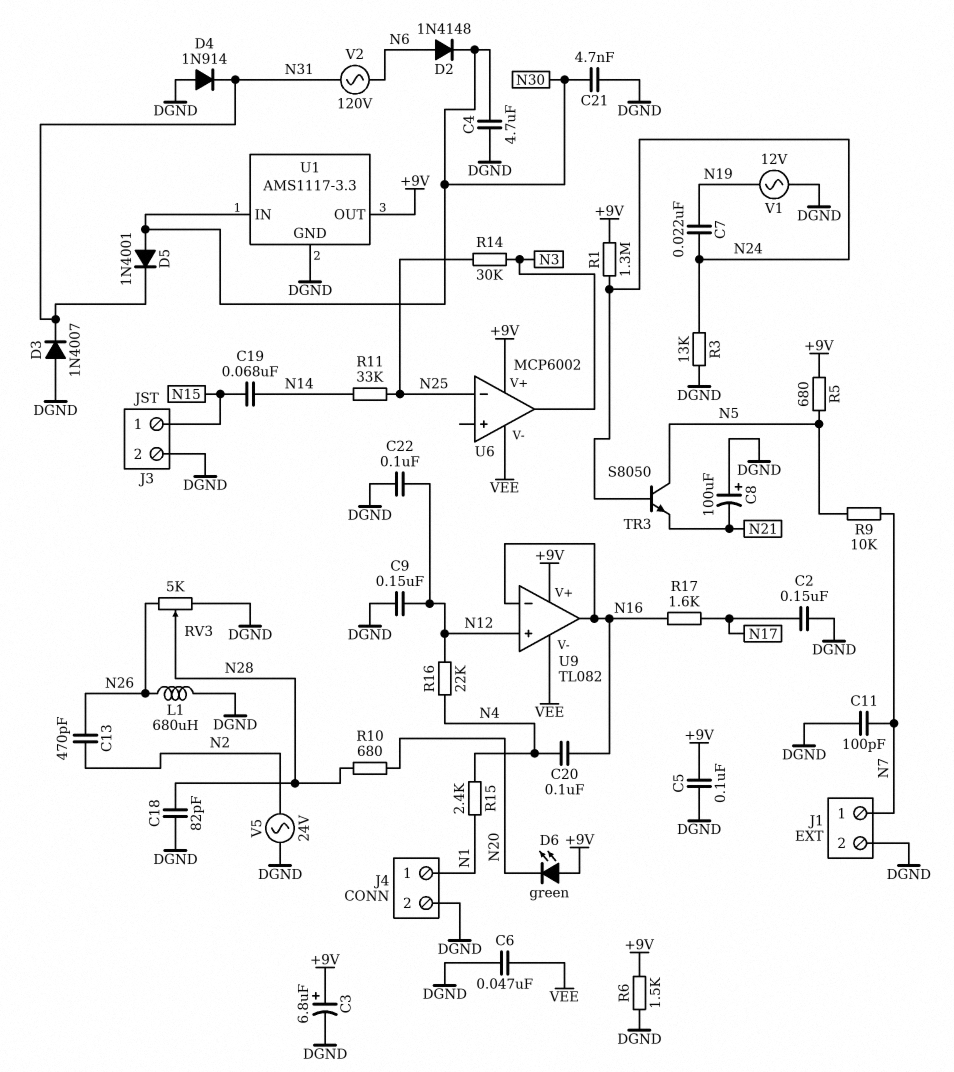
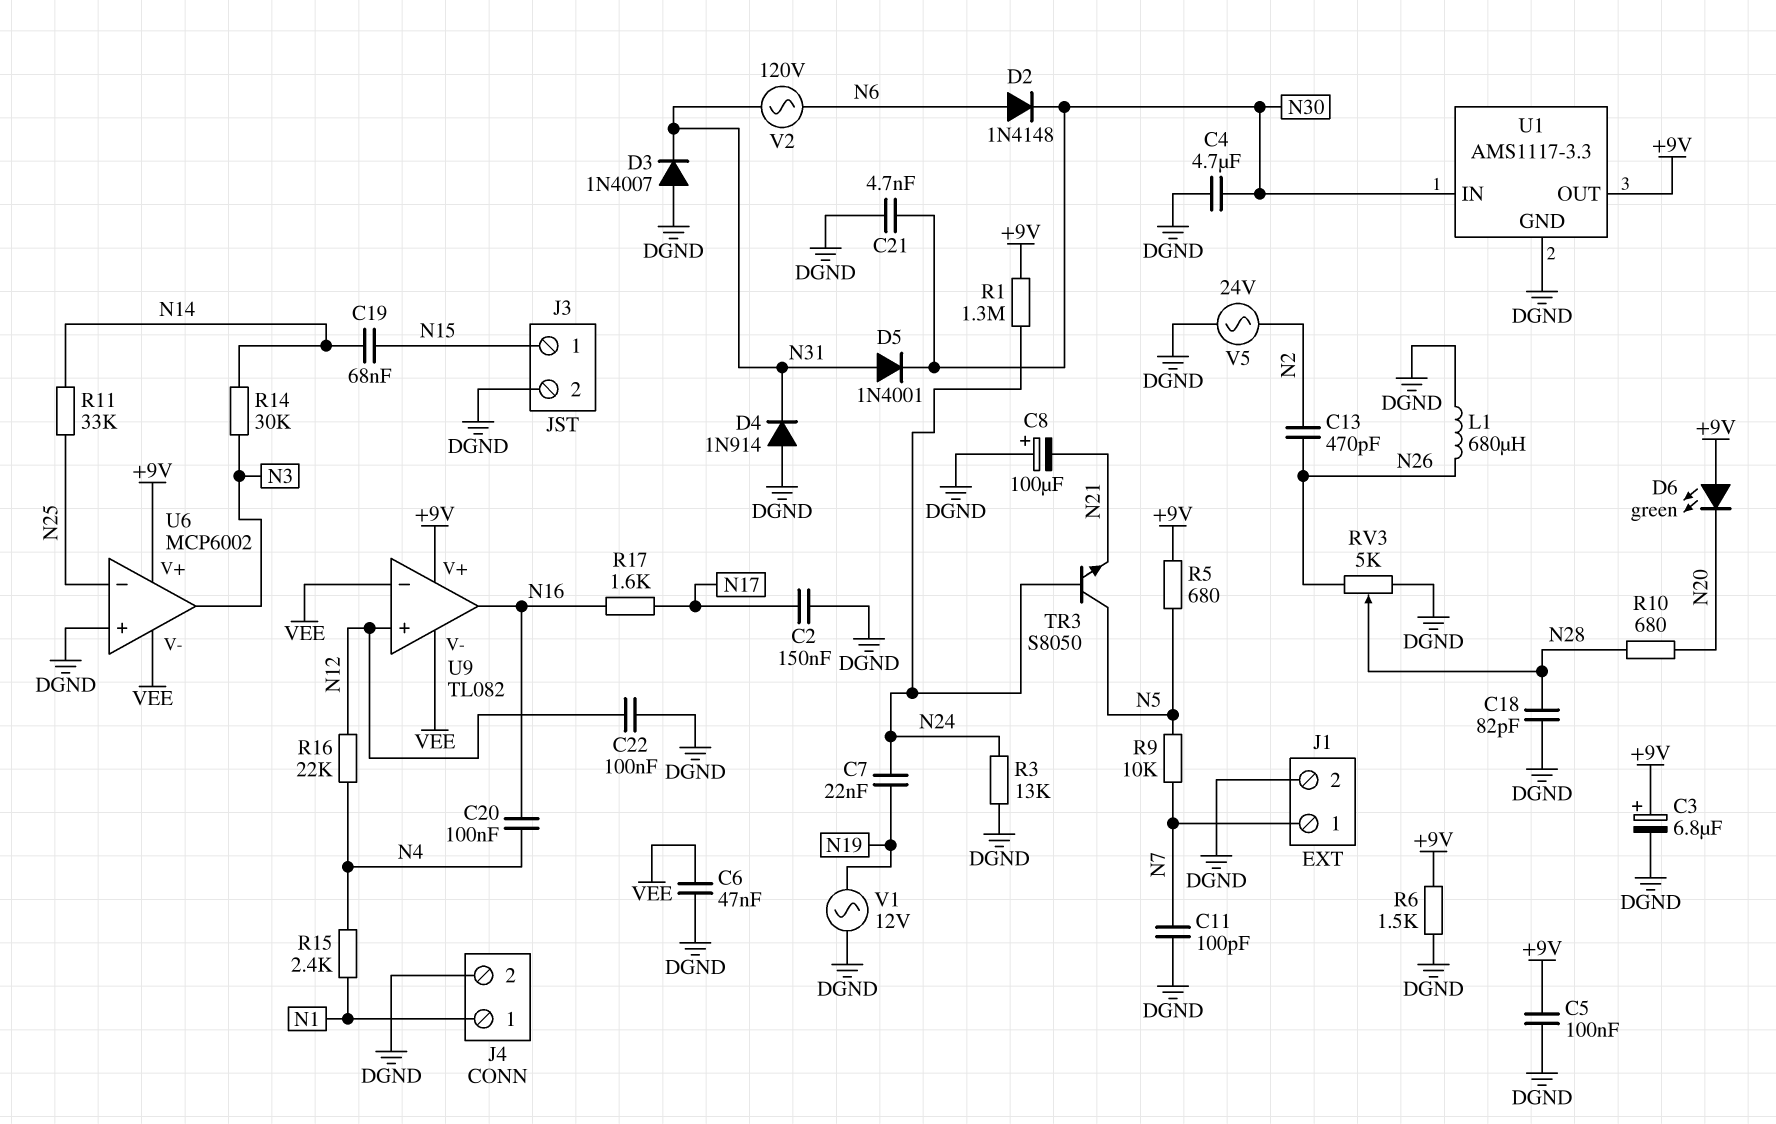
C9: 150nF (DGND, N12) -> none
D5: diode 1N4001 (A N30, K N31) -> diode 1N4001 (A N31, K N30)
R14: 30k (N3, N25) -> 30k (N3, N14)
U6 pin in+: none -> DGND
U9 pin in-: N16 -> VEE

